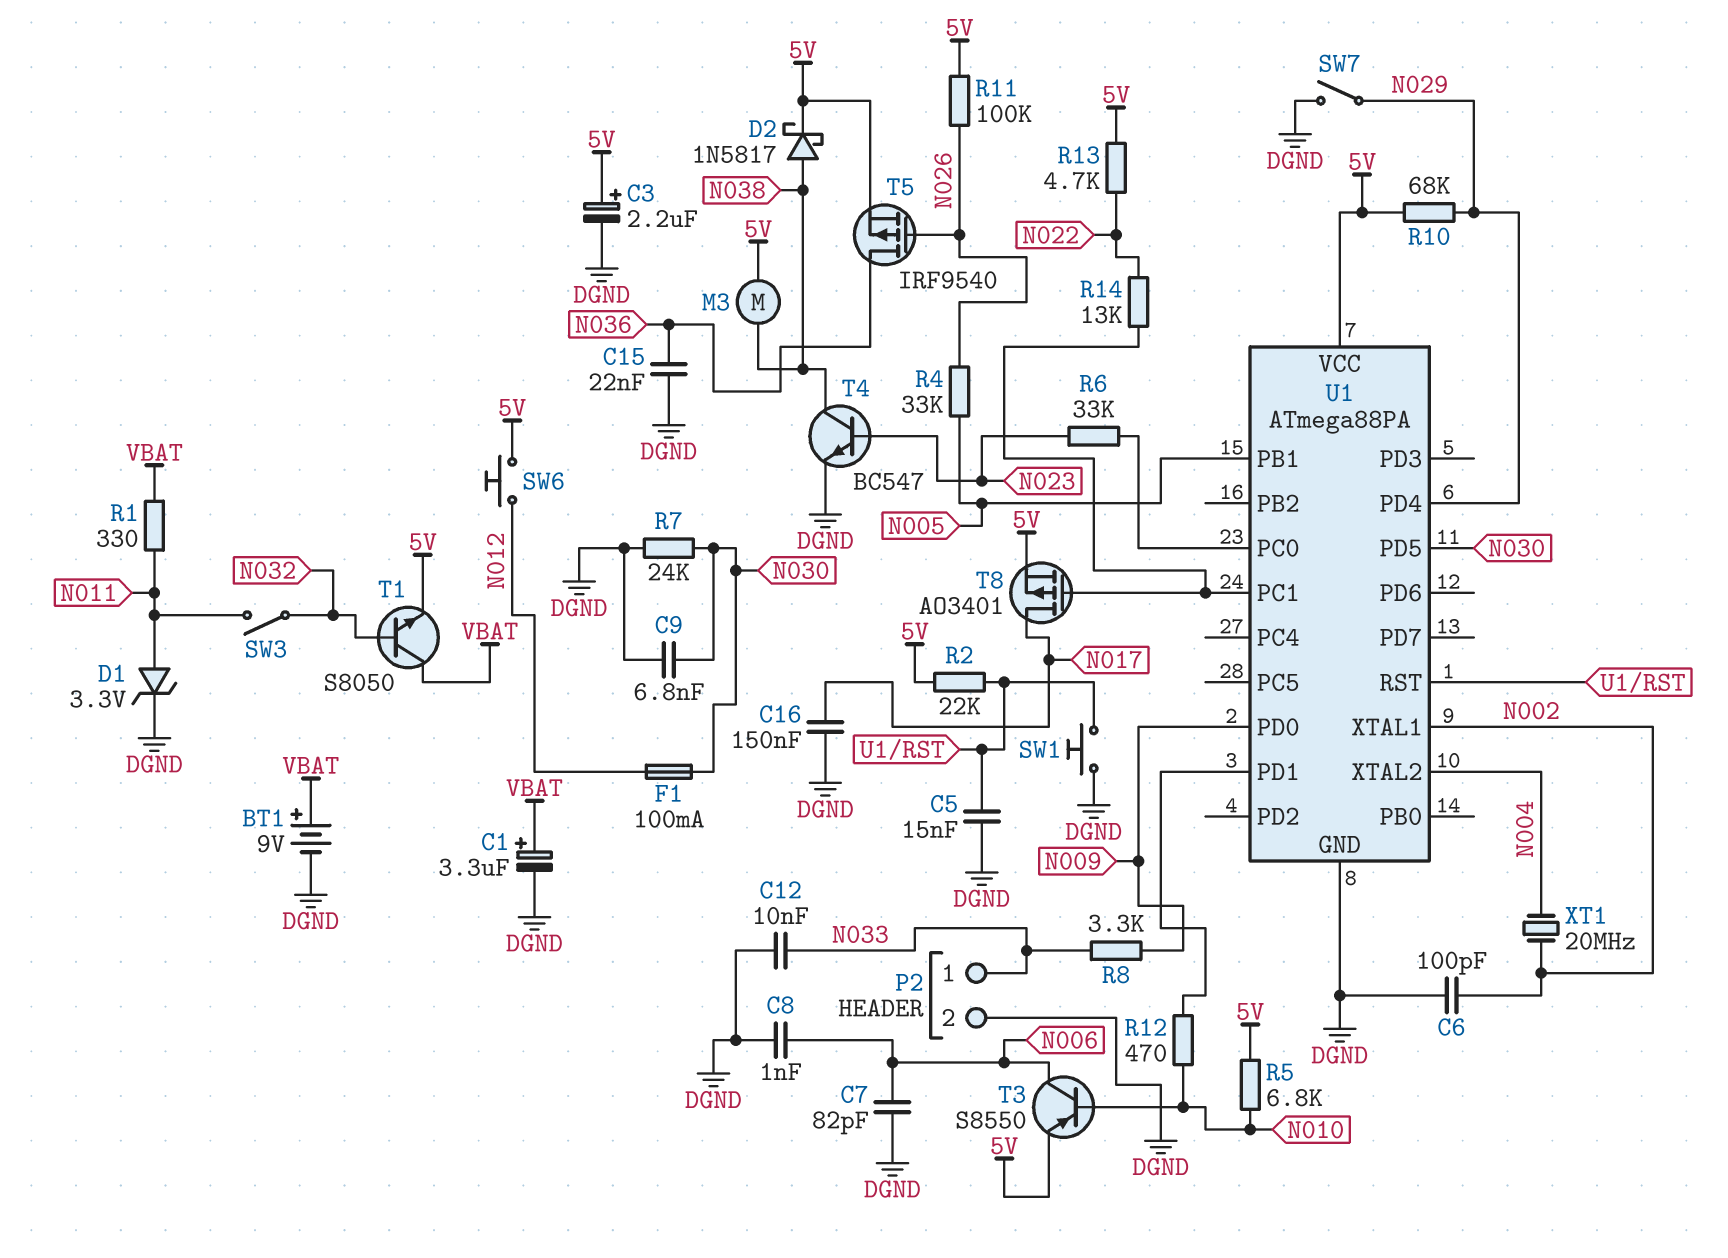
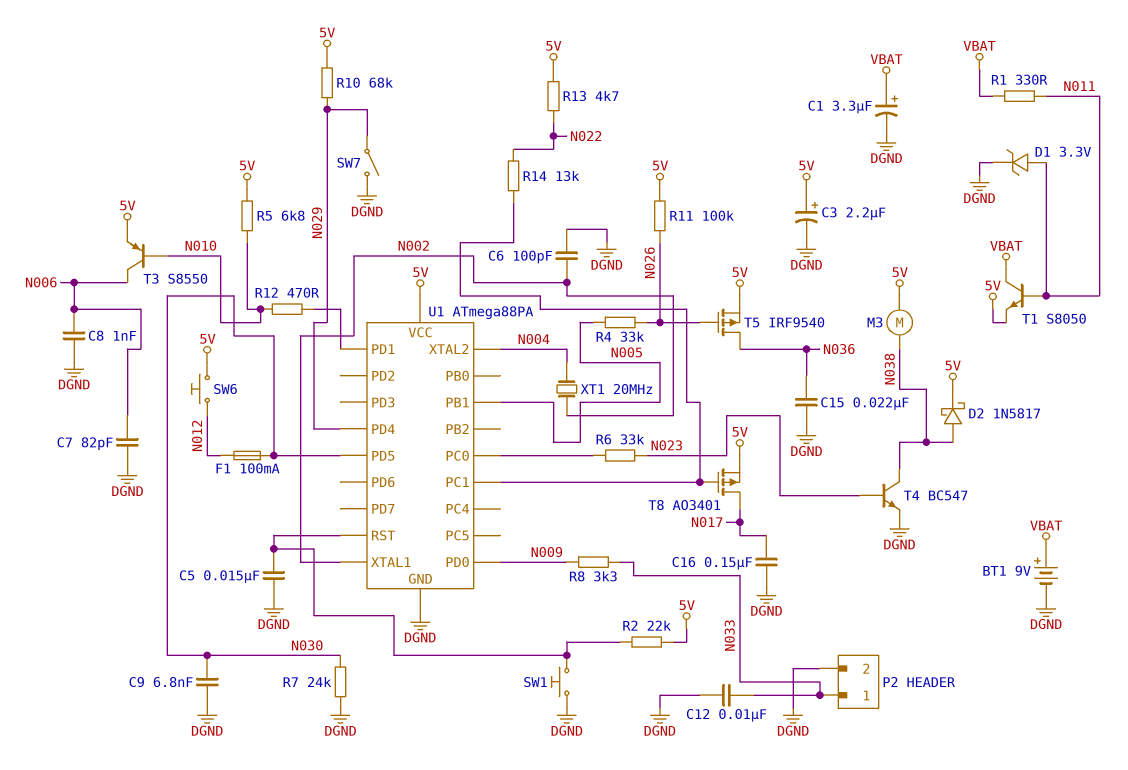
SW3: switch (N011, N032) -> none
T1: NPN S8050 (B N032, C VBAT, E 5V) -> NPN S8050 (B N011, C VBAT, E 5V)

